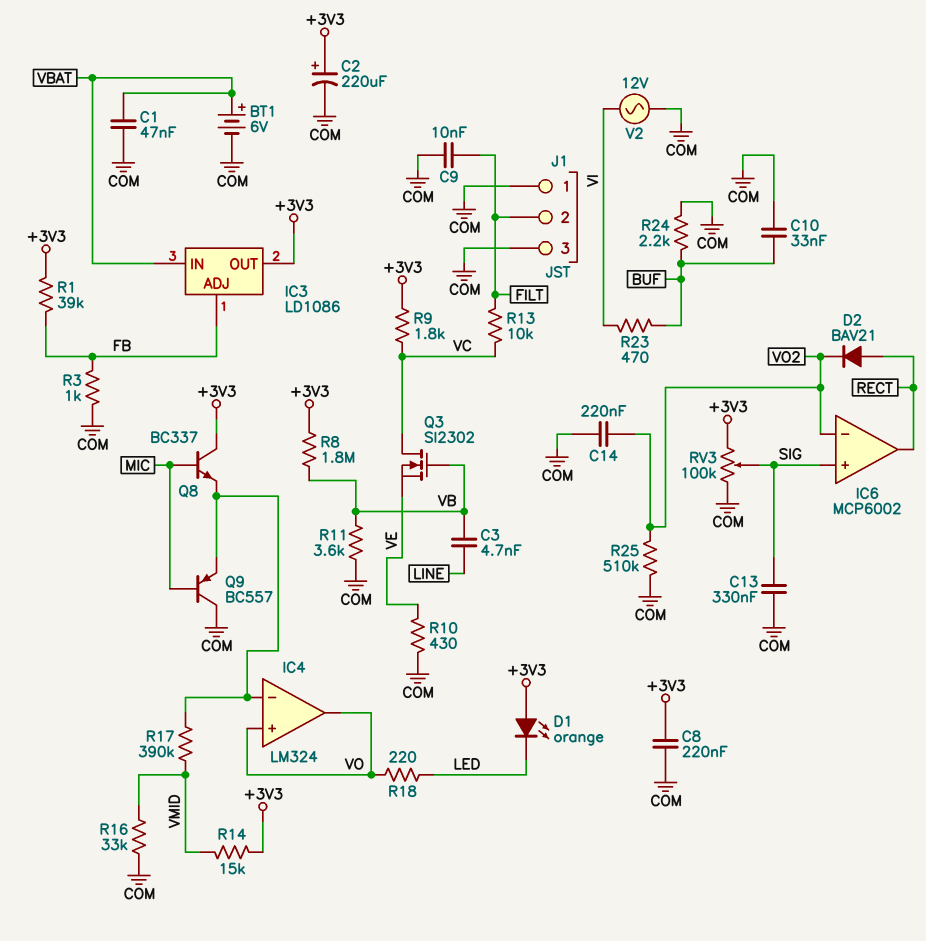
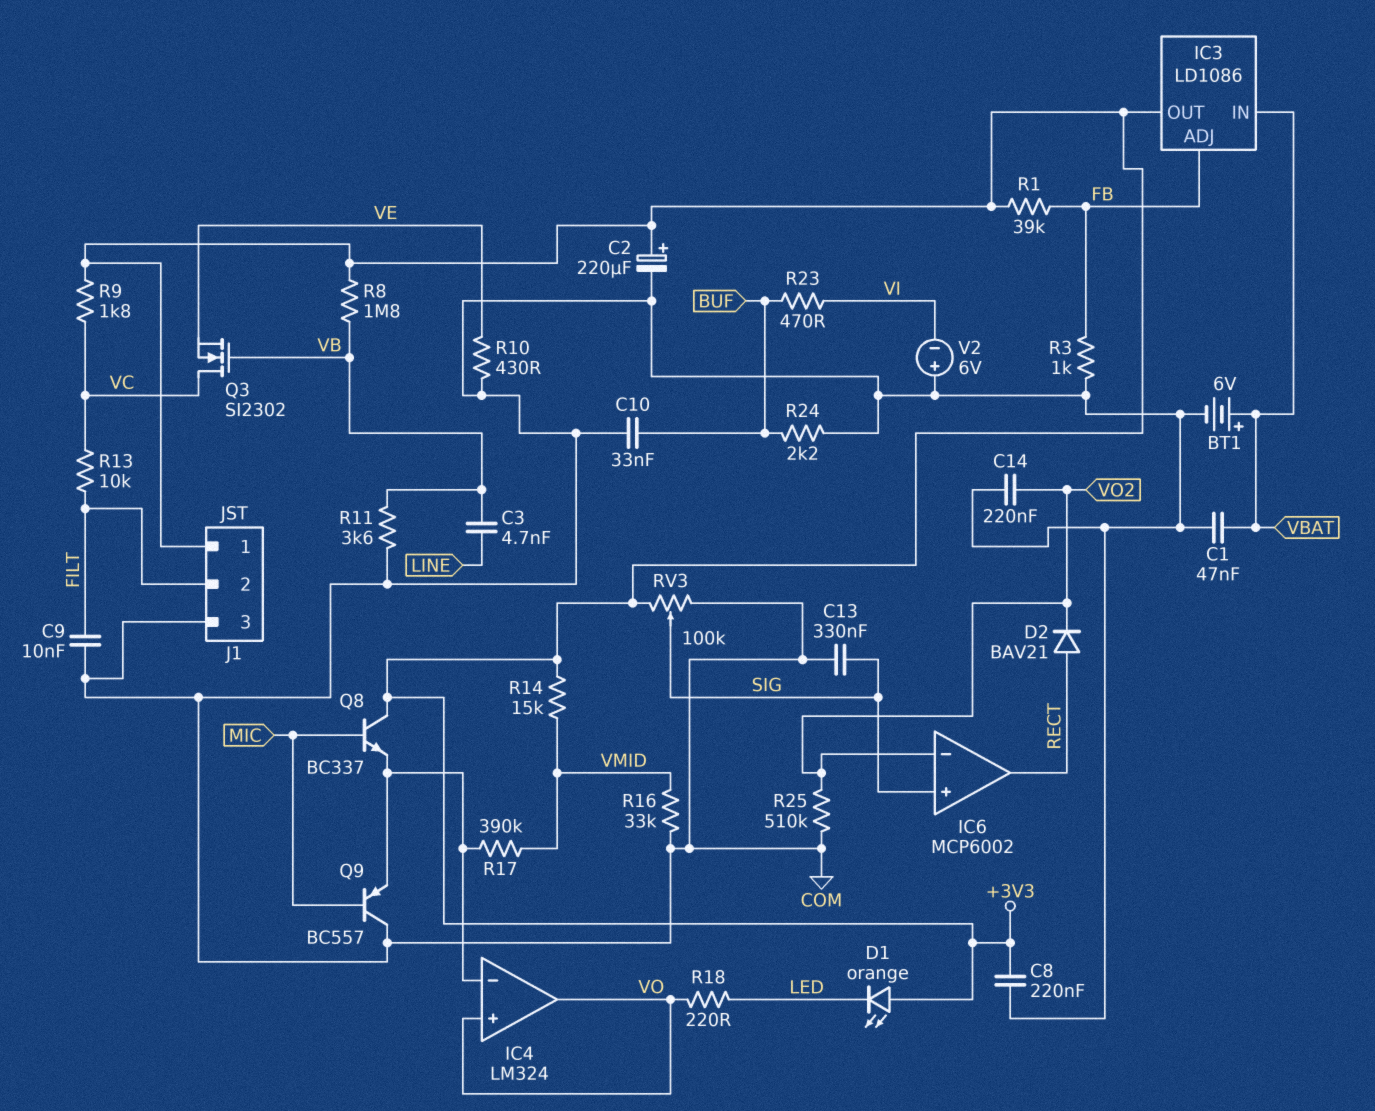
J1 pin 1: COM -> +3V3
V2: AC 12V (COM, VI) -> 6V (plus COM, minus VI)

